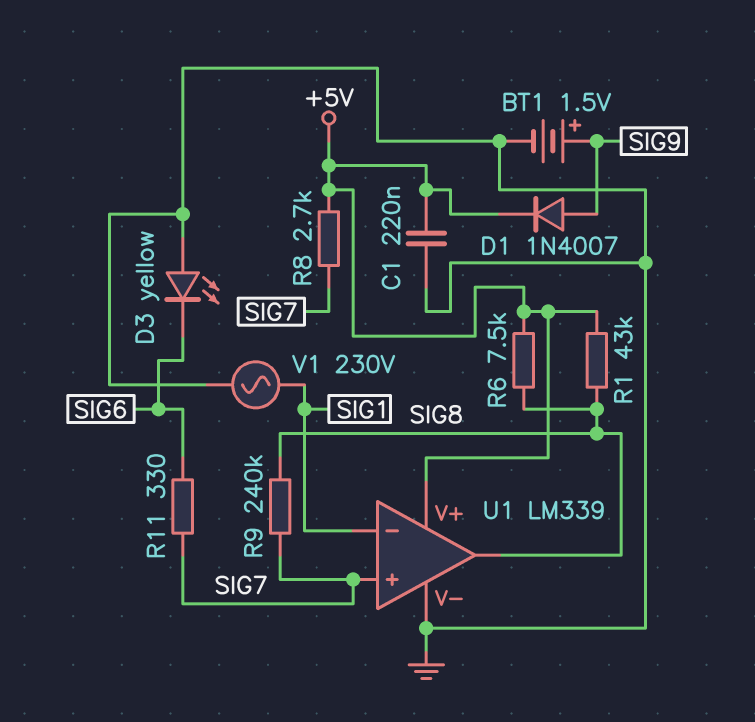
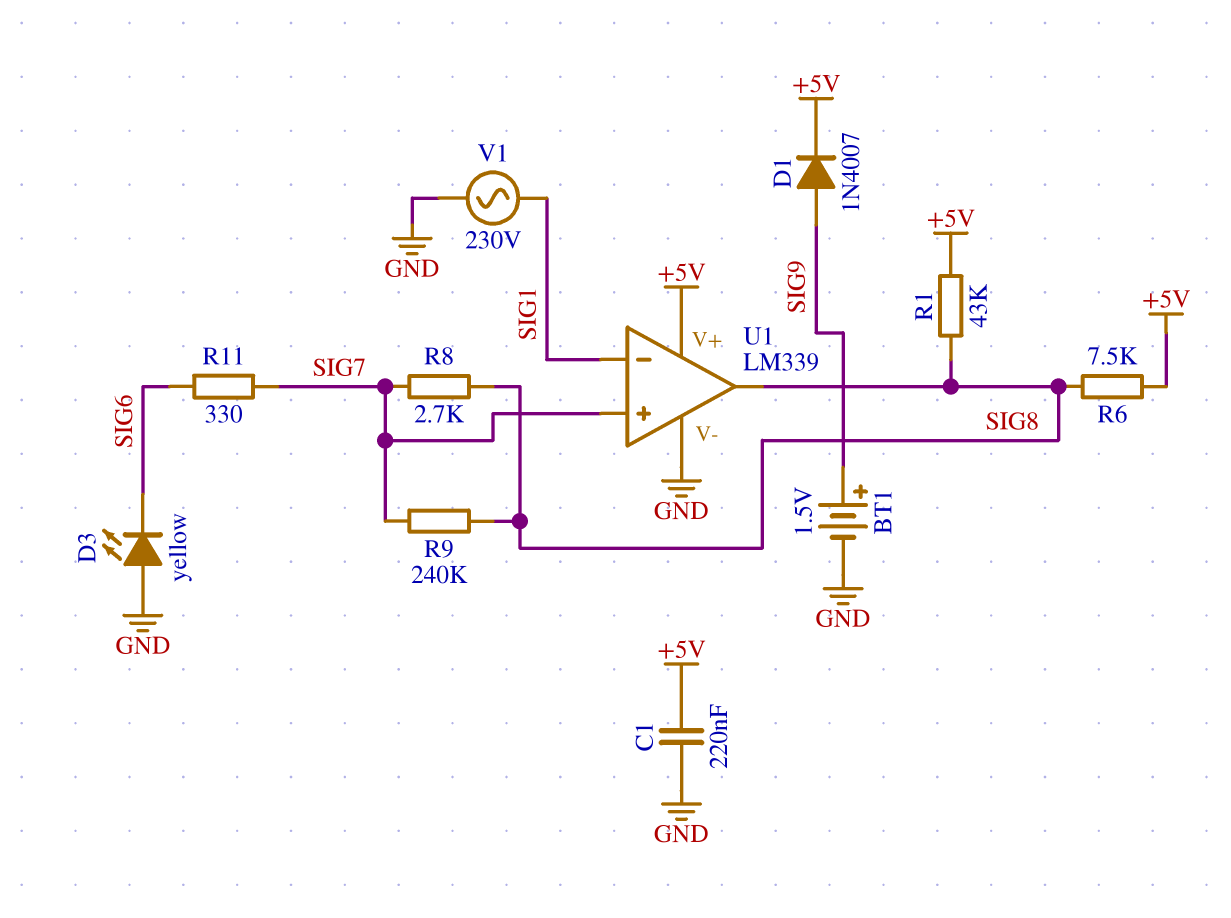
R8: 2.7k (+5V, SIG7) -> 2.7k (SIG7, SIG8)

